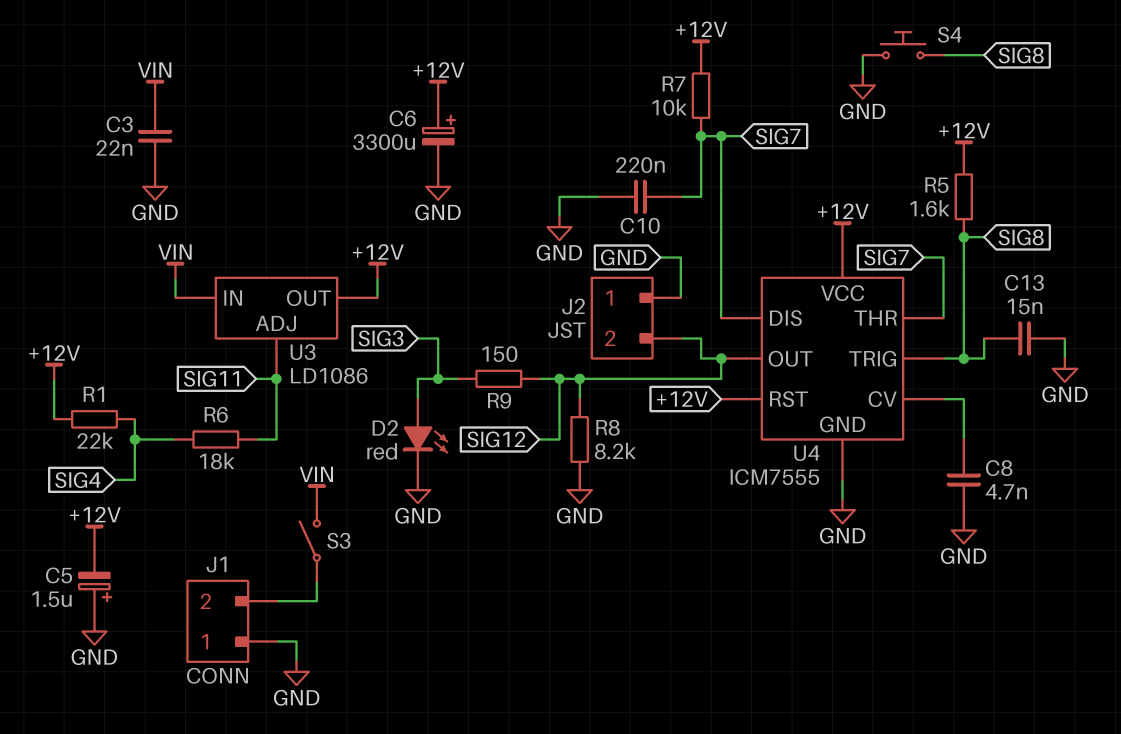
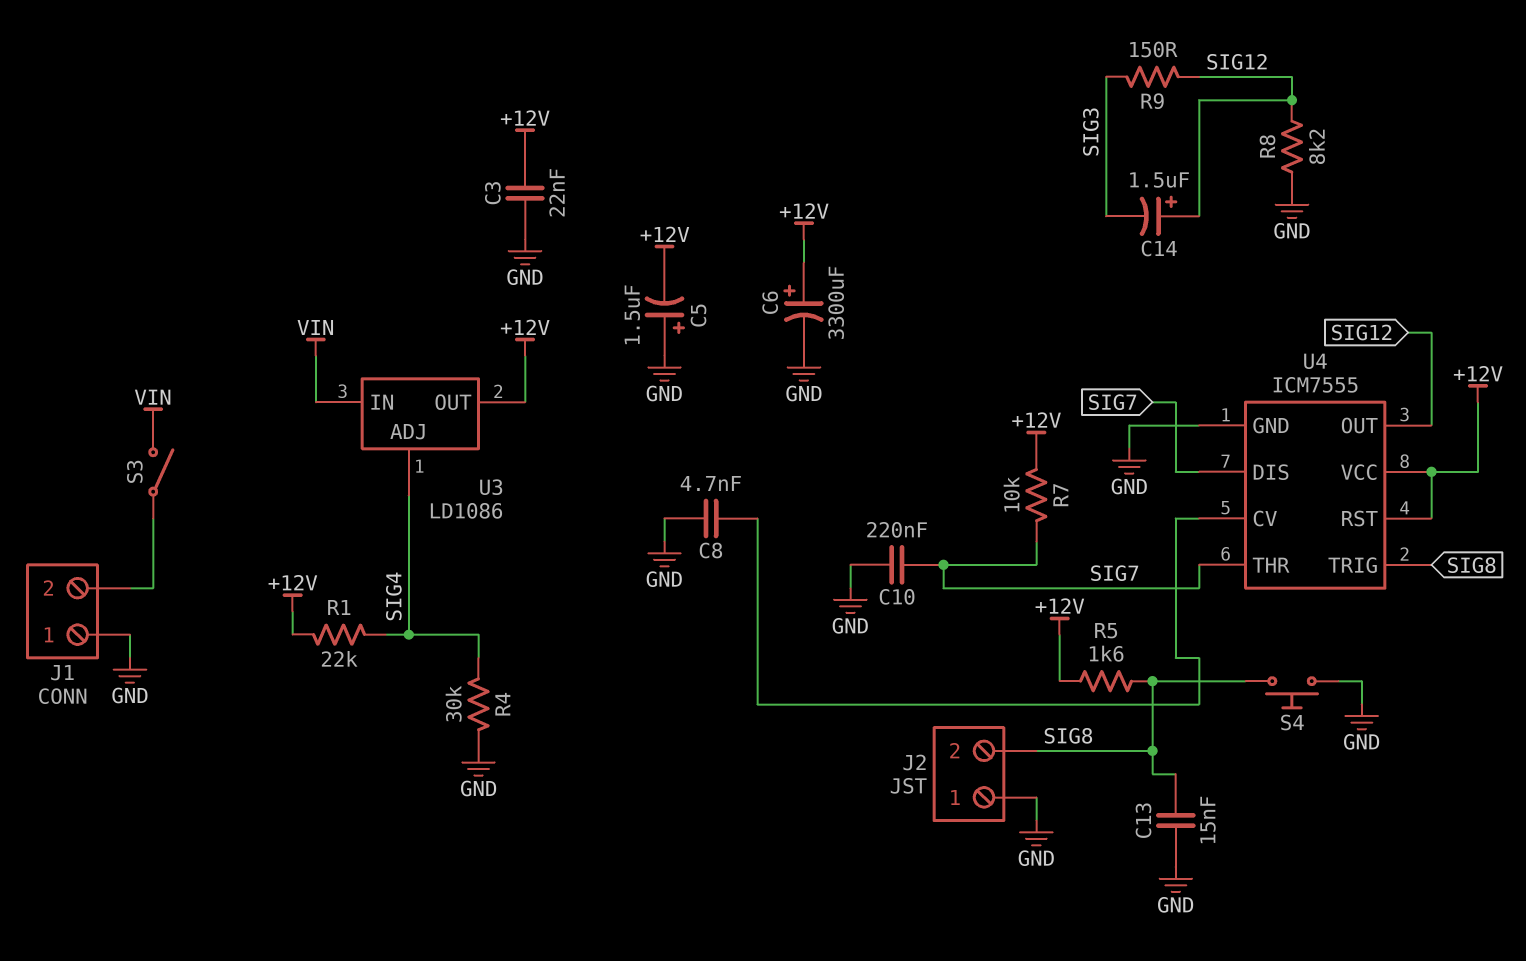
C3: 22nF (GND, VIN) -> 22nF (+12V, GND)
C14: none -> 1.5uF (plus SIG12, minus SIG3)
D2: LED red (A SIG3, K GND) -> none
J2 pin 2: SIG12 -> SIG8
R4: none -> 30k (GND, SIG4)
R6: 18k (SIG4, SIG11) -> none
U3 pin ADJ: SIG11 -> SIG4

